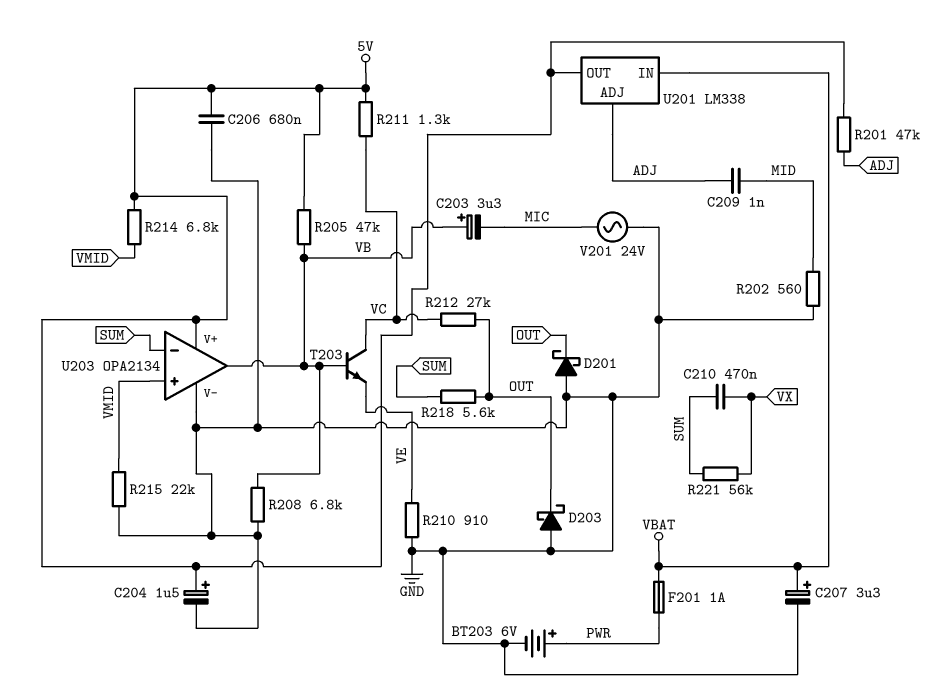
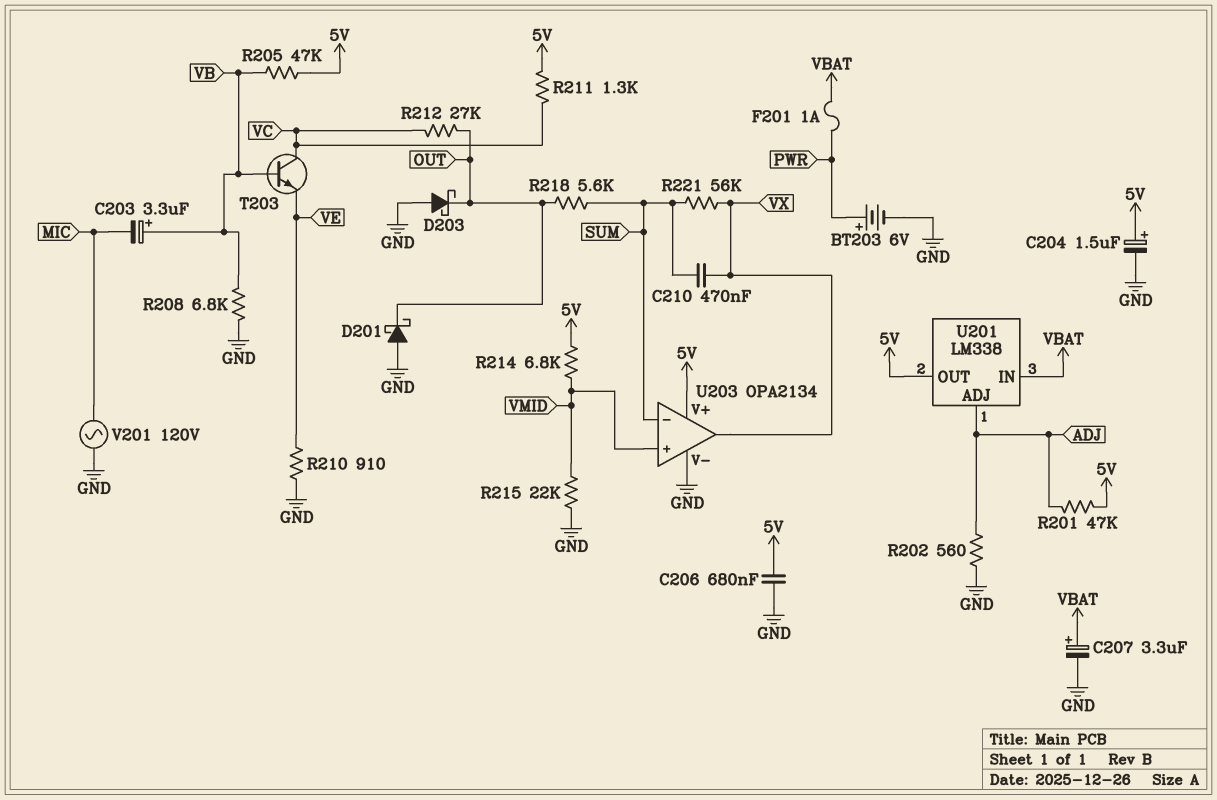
C209: 1nF (ADJ, MID) -> none
R202: 560 (GND, MID) -> 560 (ADJ, GND)
U203 pin out: VB -> VX
V201: AC 24V (GND, MIC) -> AC 120V (GND, MIC)

